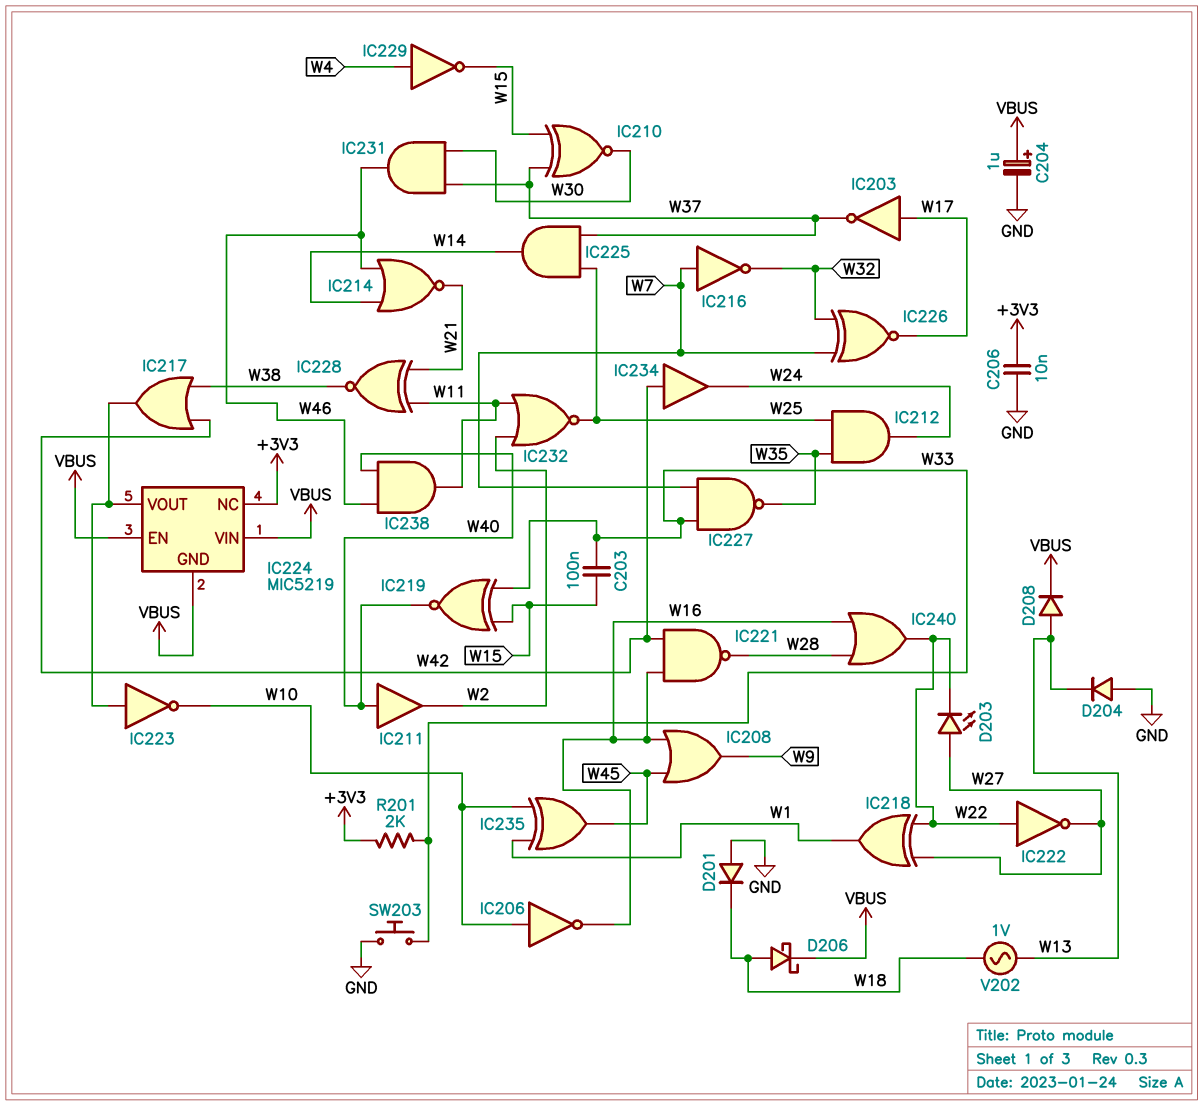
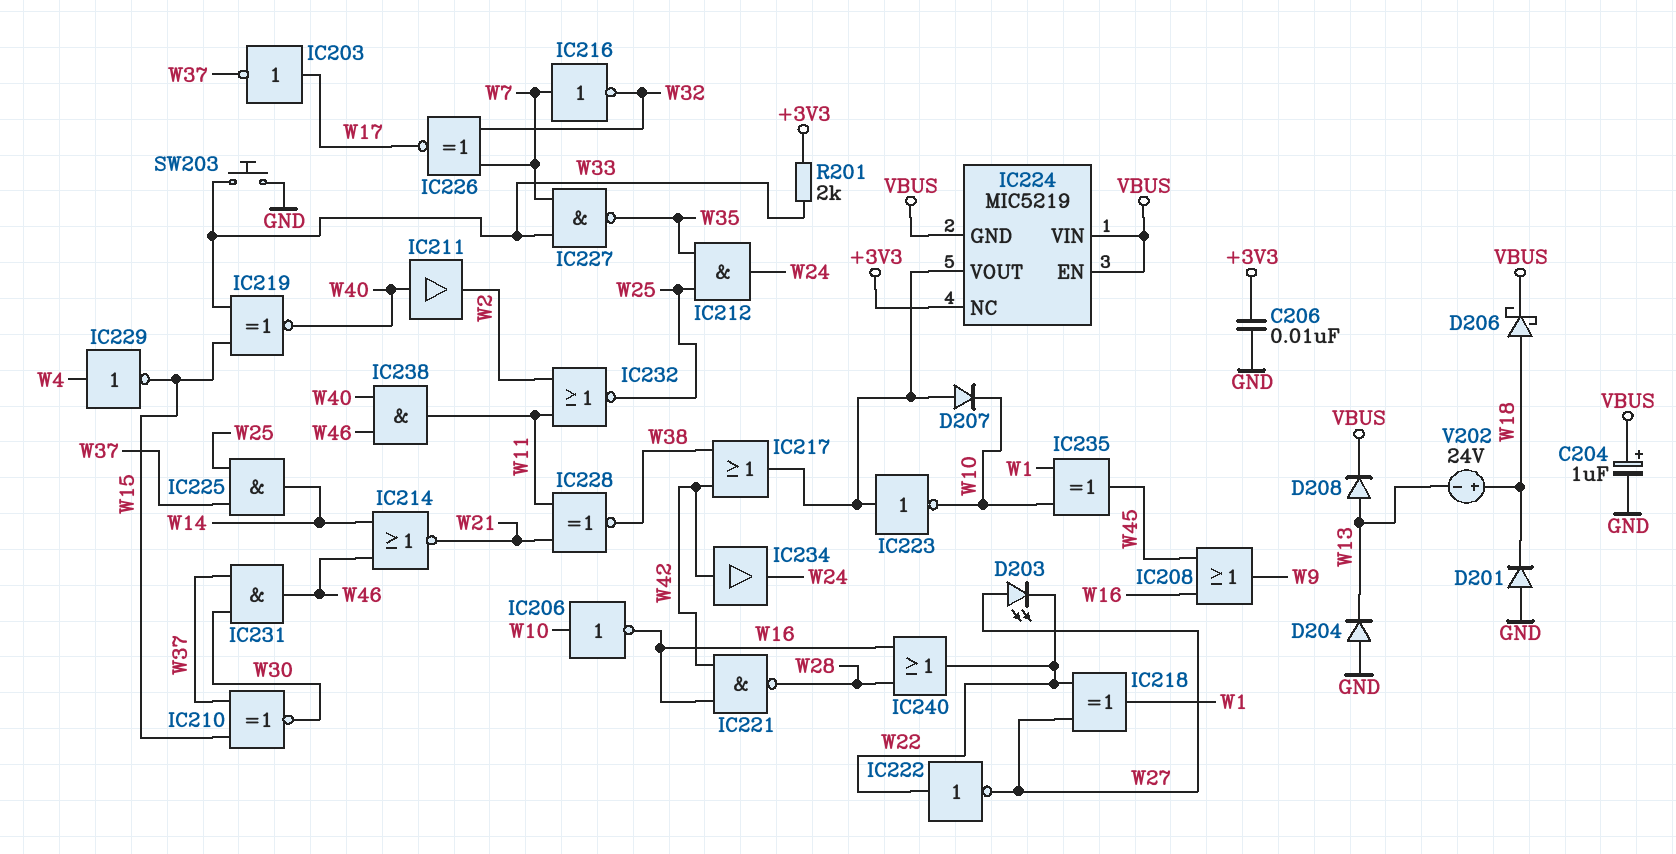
C203: 100nF (W15, W33) -> none
D207: none -> diode (A IC224/VOUT, K W10)
V202: AC 1V (W13, W18) -> 24V (plus W18, minus W13)

